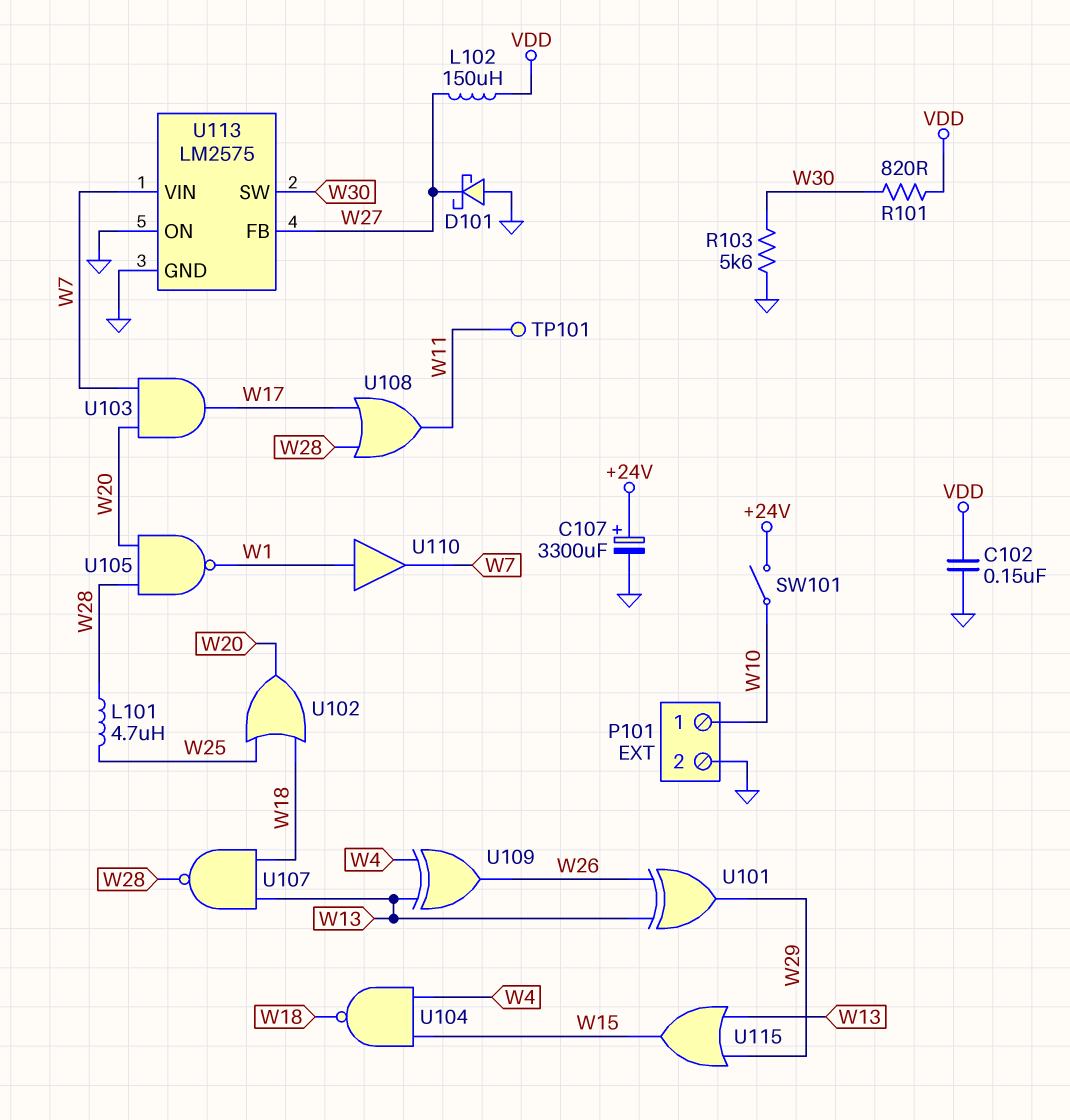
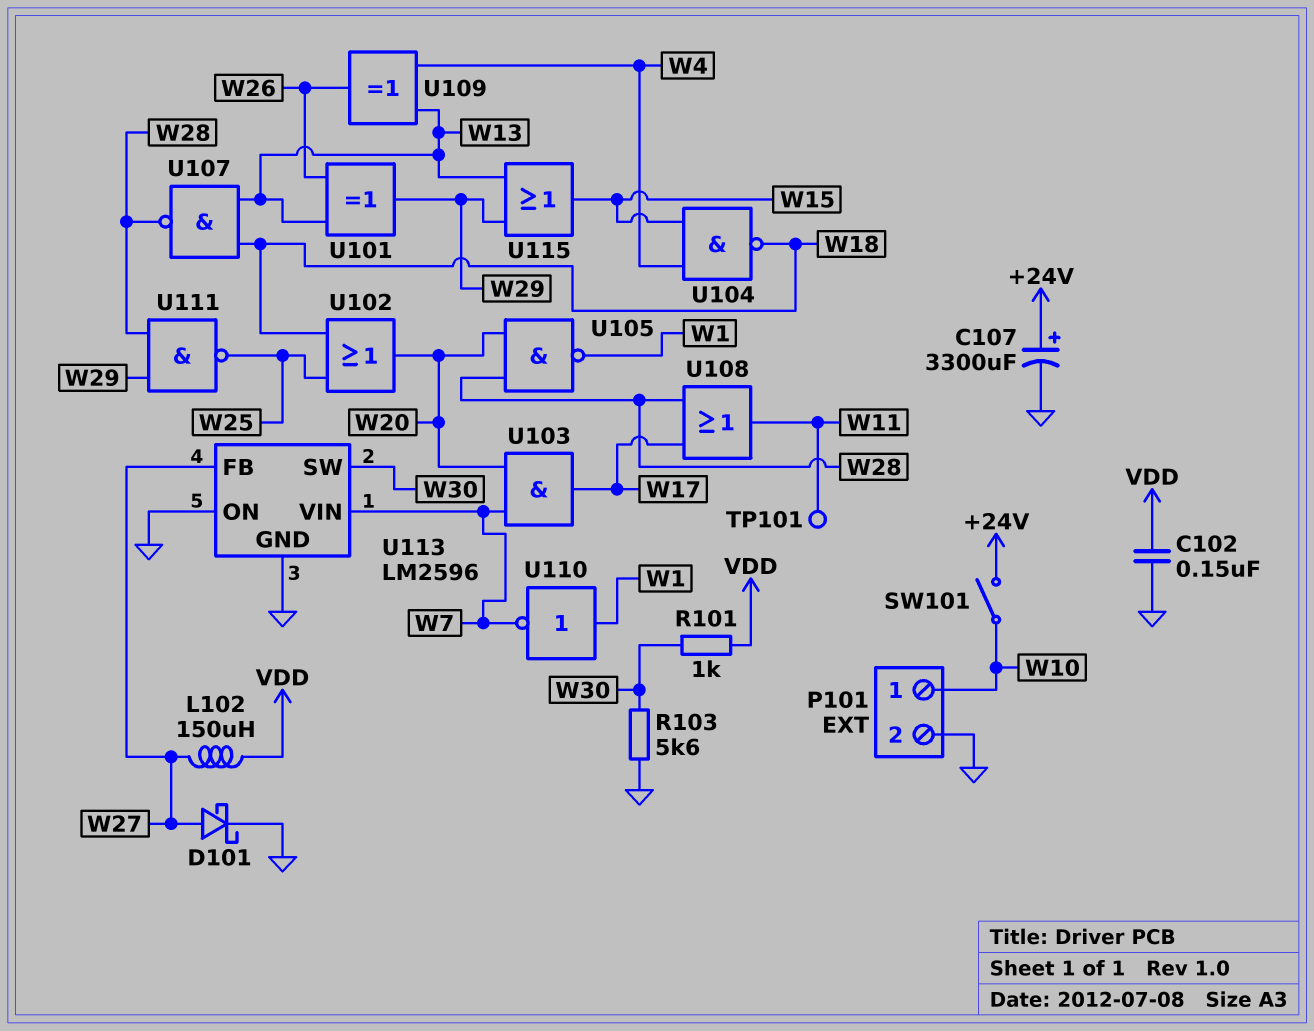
D101: schottky (A GND, K W27) -> schottky (A W27, K GND)
L101: 4.7uH (W25, W28) -> none
R101: 820 (VDD, W30) -> 1k (VDD, W30)
U110: buffer (in W1, out W7) -> NOT (in W1, out W7)
U111: none -> NAND (in W28, in W29, out W25)
U113: LM2575 -> LM2596

